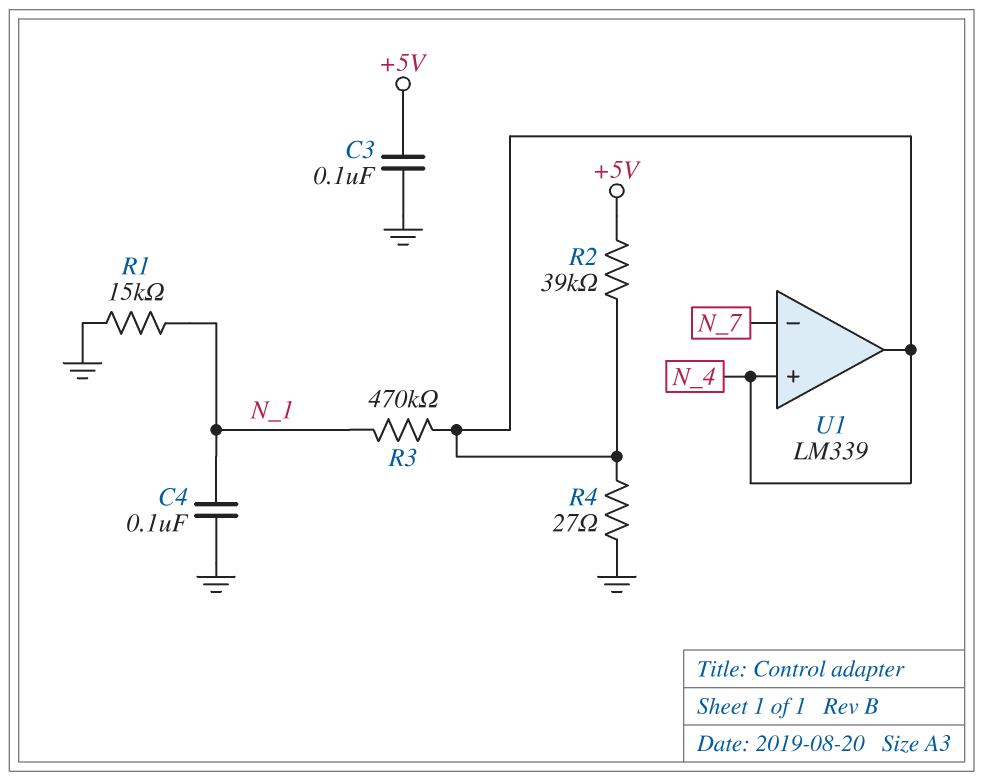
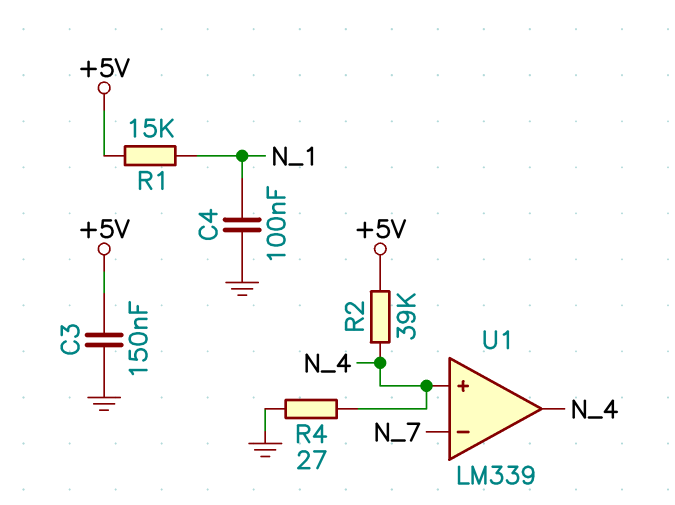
C3: 100nF (+5V, GND) -> 150nF (+5V, GND)
R1: 15k (GND, N_1) -> 15k (+5V, N_1)
R3: 470k (N_1, N_4) -> none

